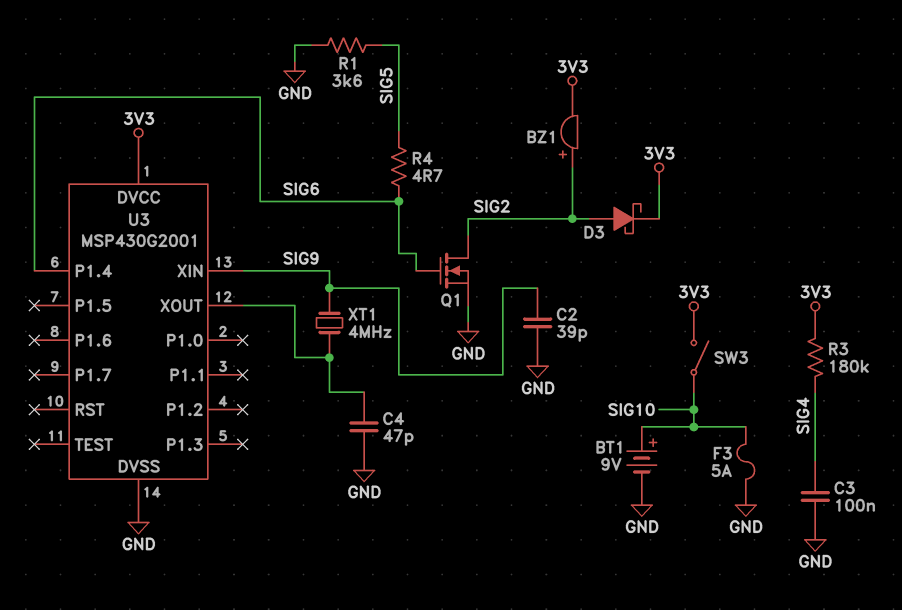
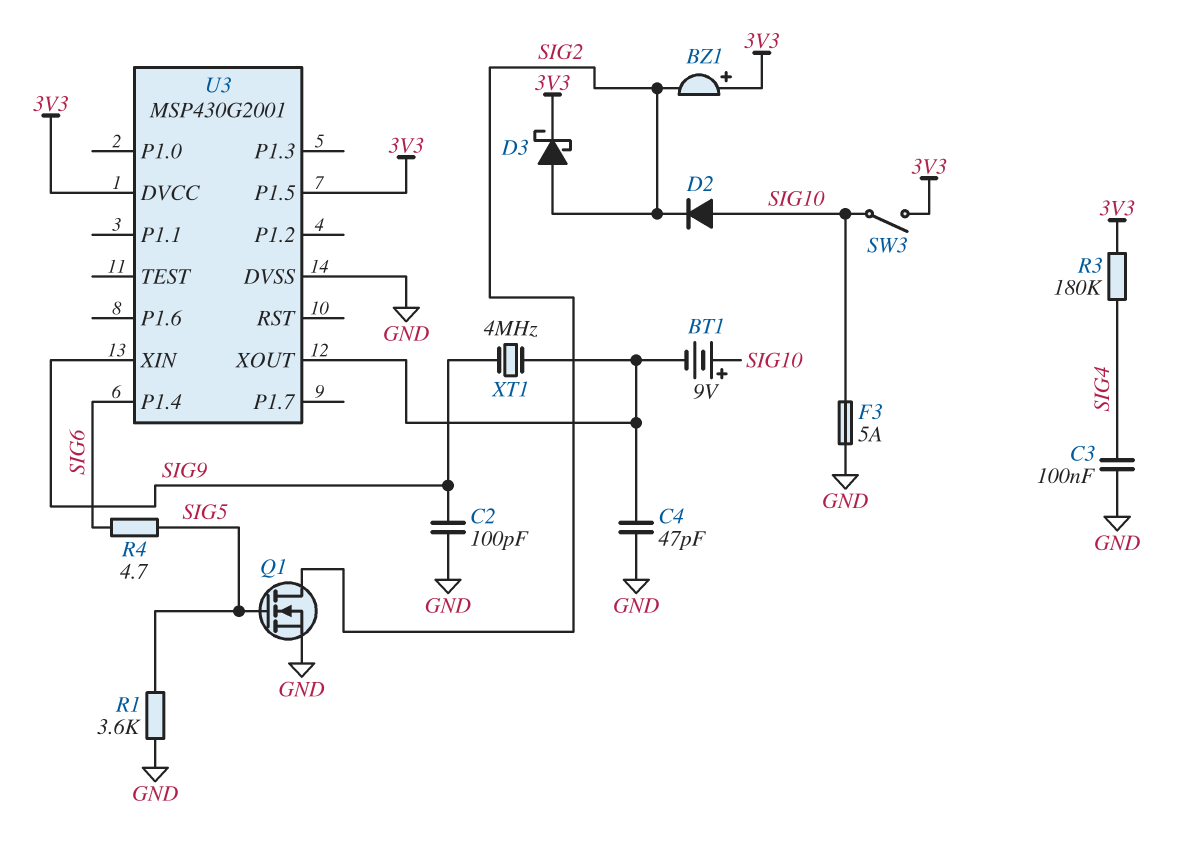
BT1: 9V (plus SIG10, minus GND) -> 9V (plus SIG10, minus U3/XOUT)
BZ1: buzzer (plus SIG2, minus 3V3) -> buzzer (plus 3V3, minus SIG2)
C2: 39pF (GND, SIG9) -> 100pF (GND, SIG9)
D2: none -> diode (A SIG10, K SIG2)
Q1: NMOS (G SIG6, D SIG2, S GND) -> NMOS (G SIG5, D SIG2, S GND)
U3 pin P1.5: none -> 3V3

